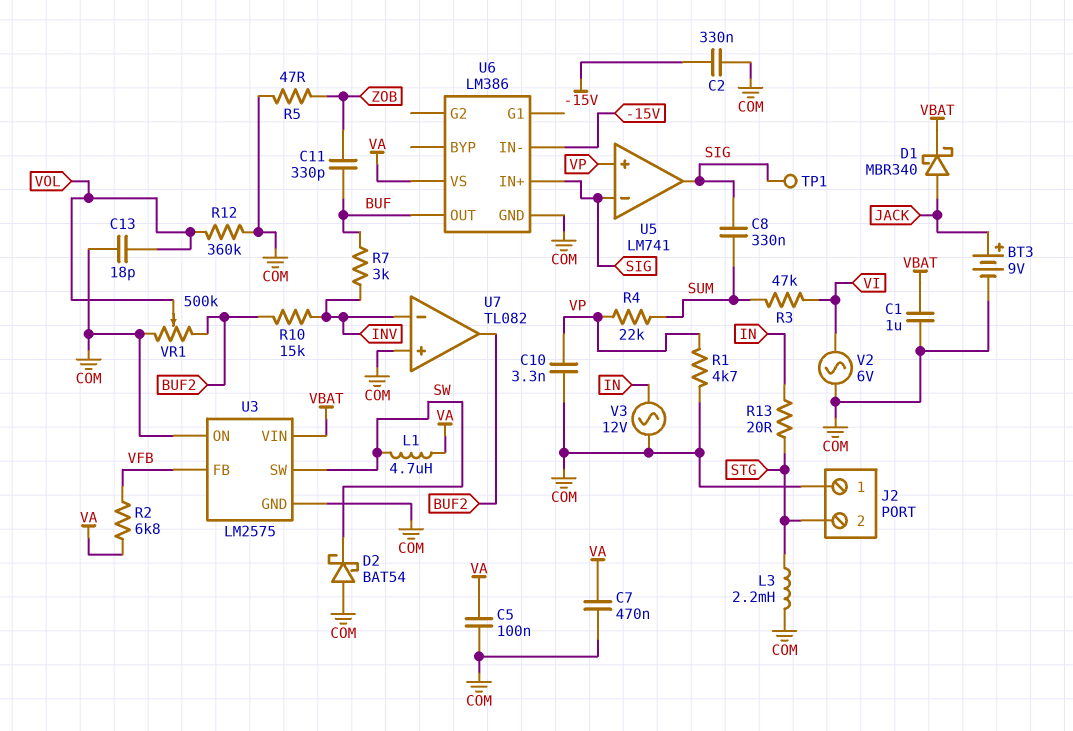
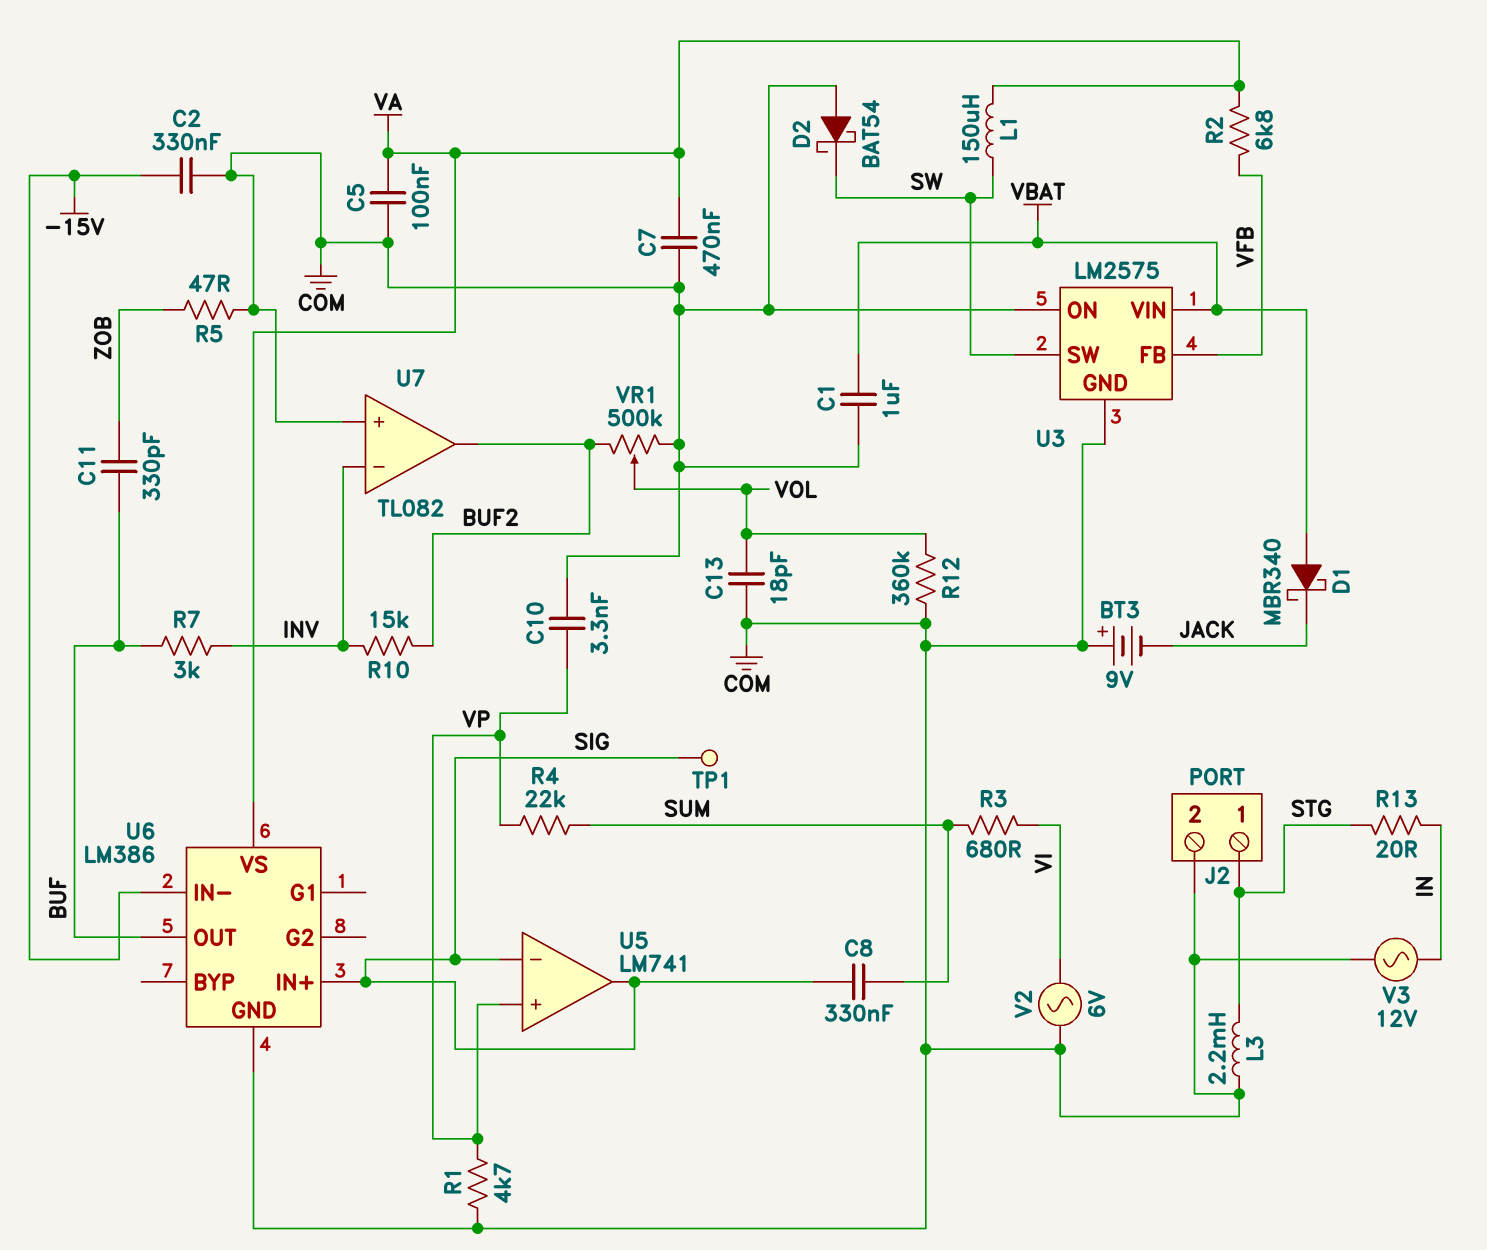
BT3: 9V (plus JACK, minus COM) -> 9V (plus COM, minus JACK)
D1: schottky MBR340 (A JACK, K VBAT) -> schottky MBR340 (A VBAT, K JACK)
J2 pin 1: COM -> STG
J2 pin 2: STG -> COM
L1: 4.7uH (SW, VA) -> 150uH (SW, VA)
R3: 47k (SUM, VI) -> 680 (SUM, VI)

